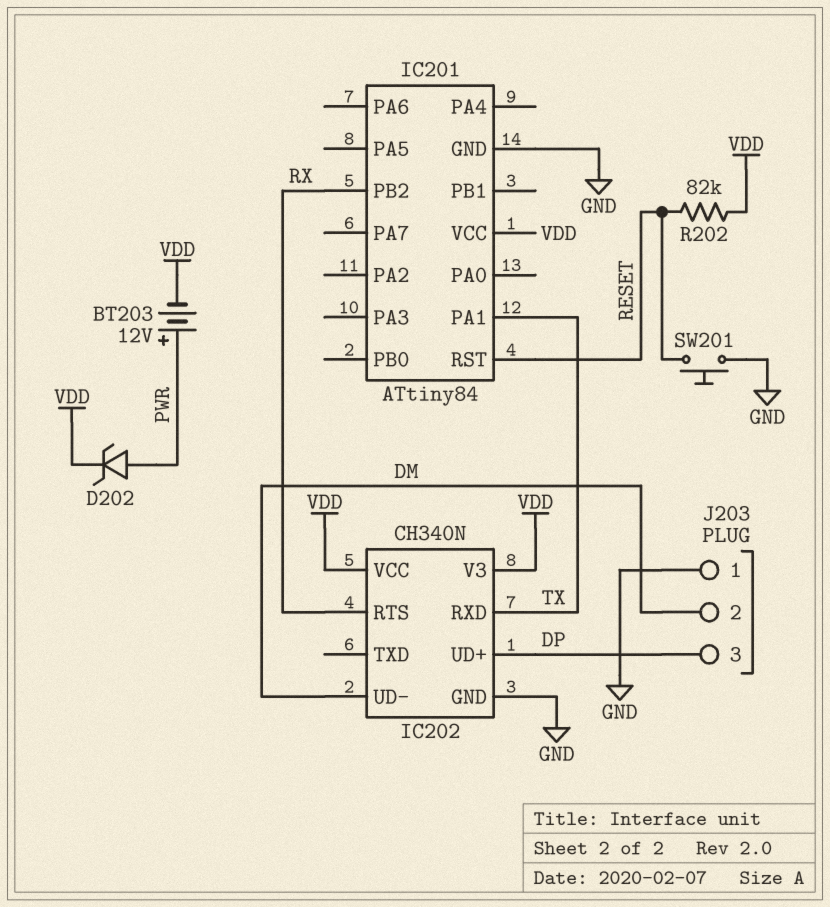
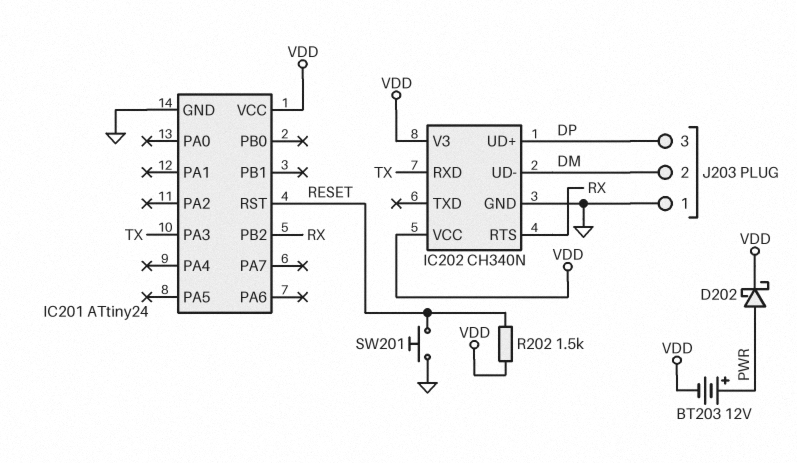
D202: zener (A PWR, K VDD) -> schottky (A PWR, K VDD)
IC201: ATtiny84 -> ATtiny24
IC201 pin PA1: TX -> none
IC201 pin PA3: none -> TX
R202: 82k (RESET, VDD) -> 1.5k (RESET, VDD)

